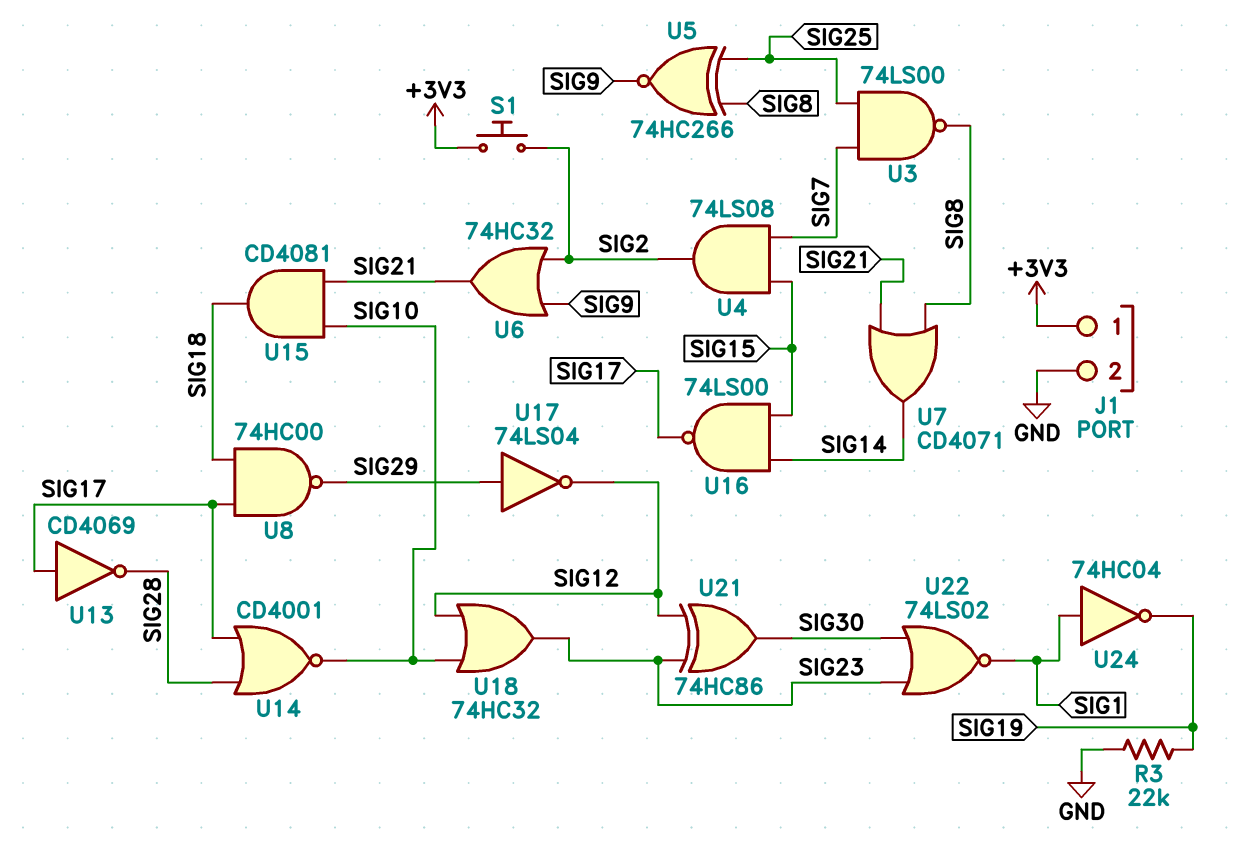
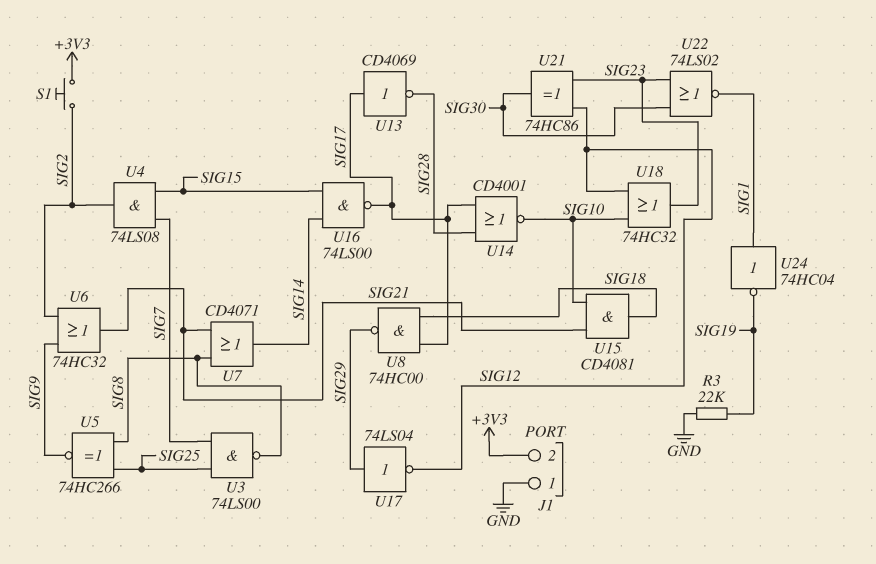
J1 pin 1: +3V3 -> GND
J1 pin 2: GND -> +3V3

